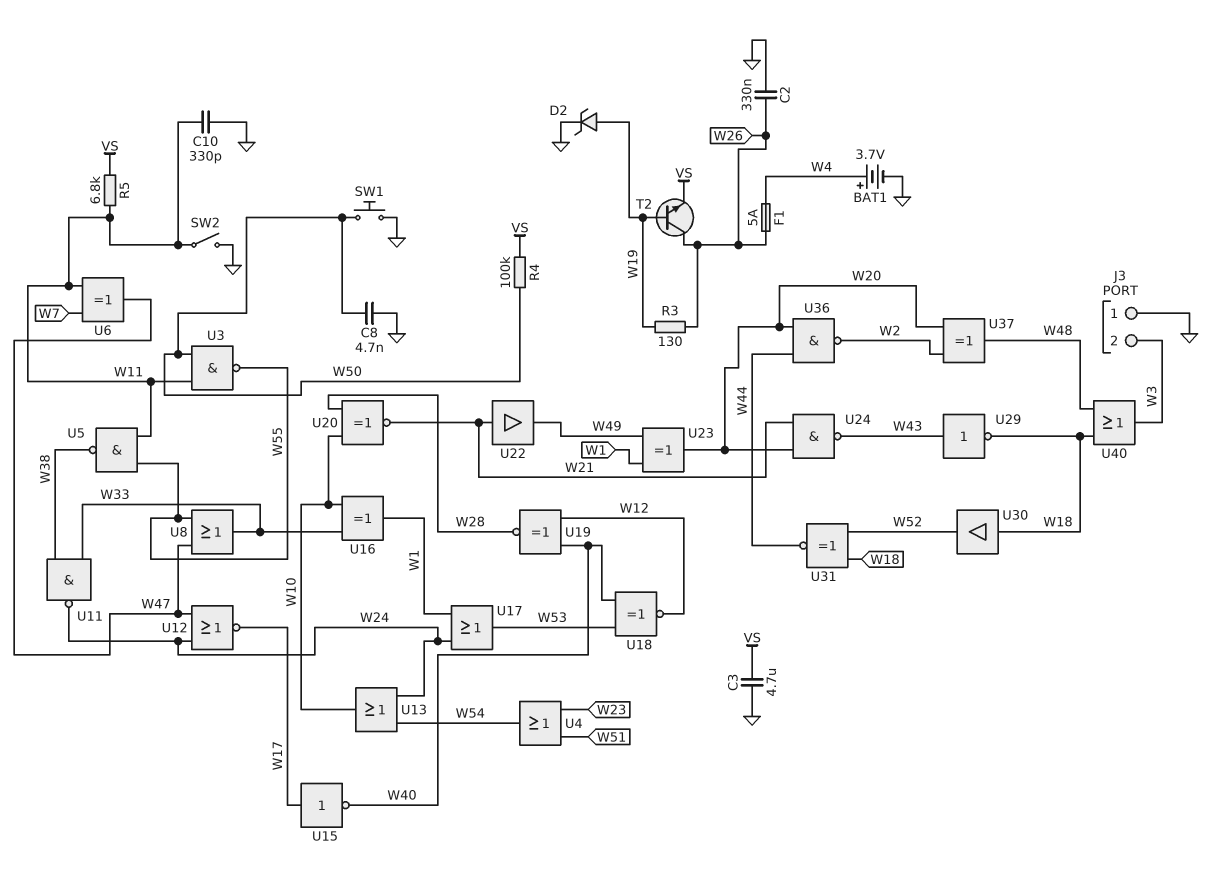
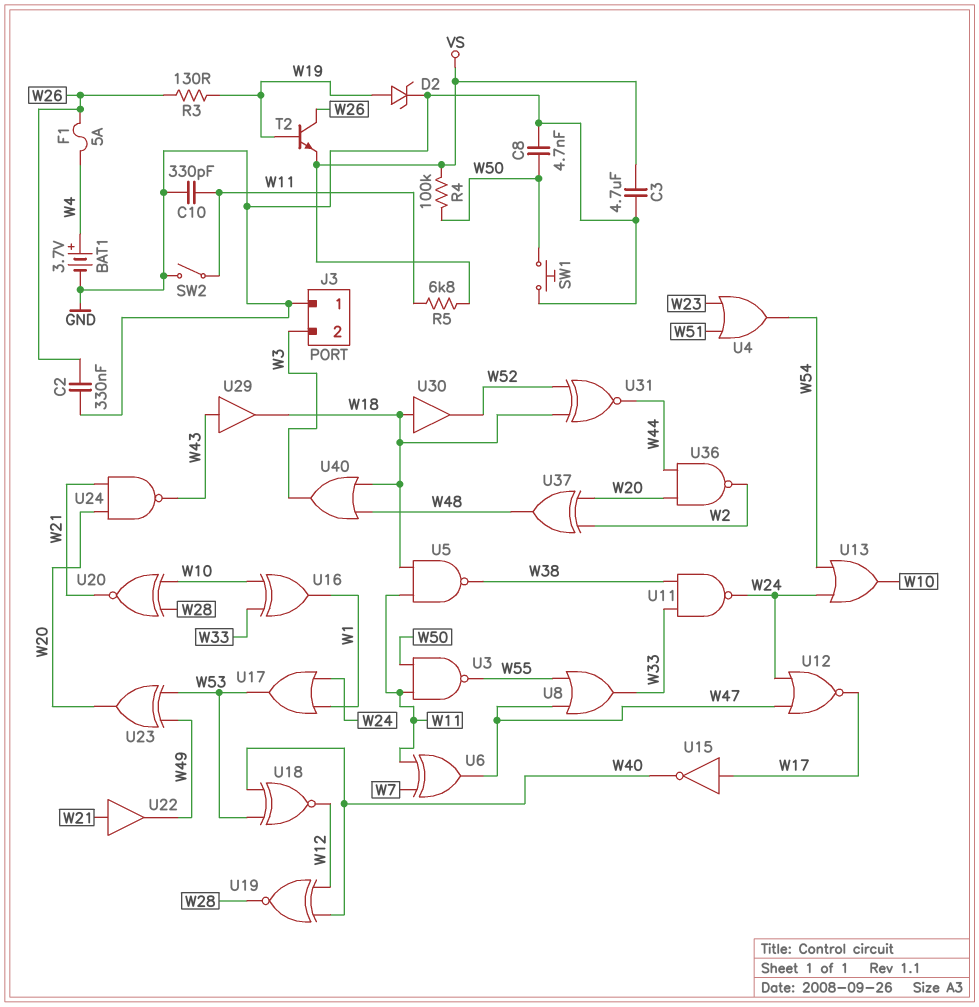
U5: NAND (in W11, in W55, out W38) -> NAND (in W11, in W18, out W38)
U23: XOR (in W1, in W49, out W20) -> XOR (in W49, in W53, out W20)
U29: NOT (in W43, out W18) -> buffer (in W43, out W18)

